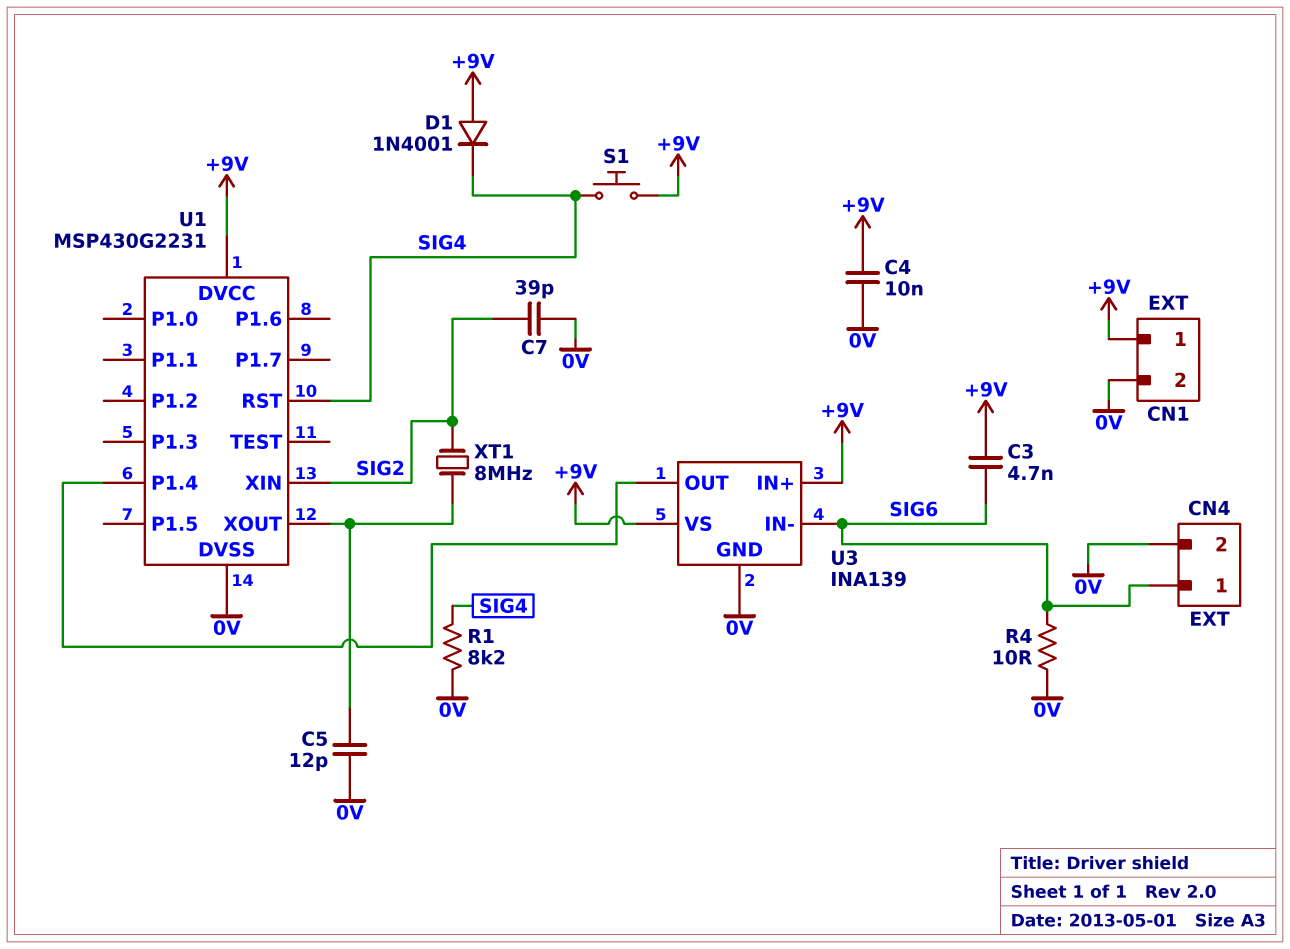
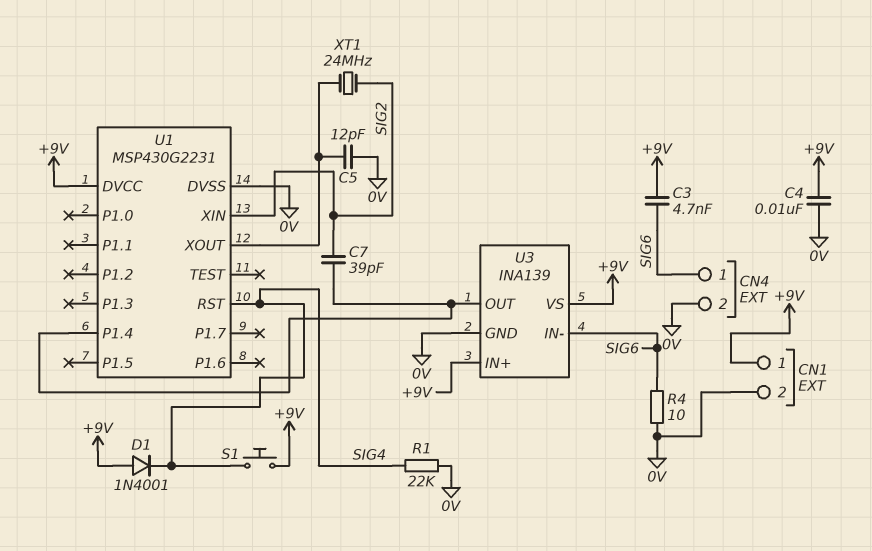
C7: 39pF (0V, SIG2) -> 39pF (SIG2, U1/P1.4)
R1: 8.2k (0V, SIG4) -> 22k (0V, SIG4)
XT1: 8MHz (SIG2, U1/XOUT) -> 24MHz (SIG2, U1/XOUT)

